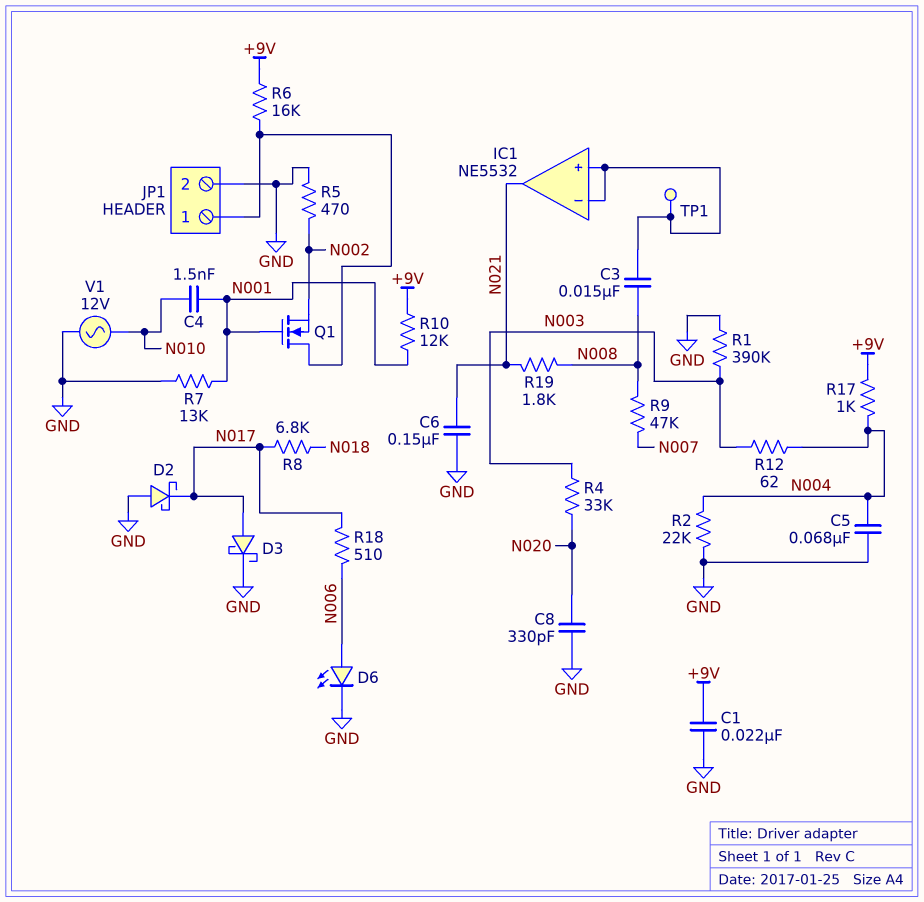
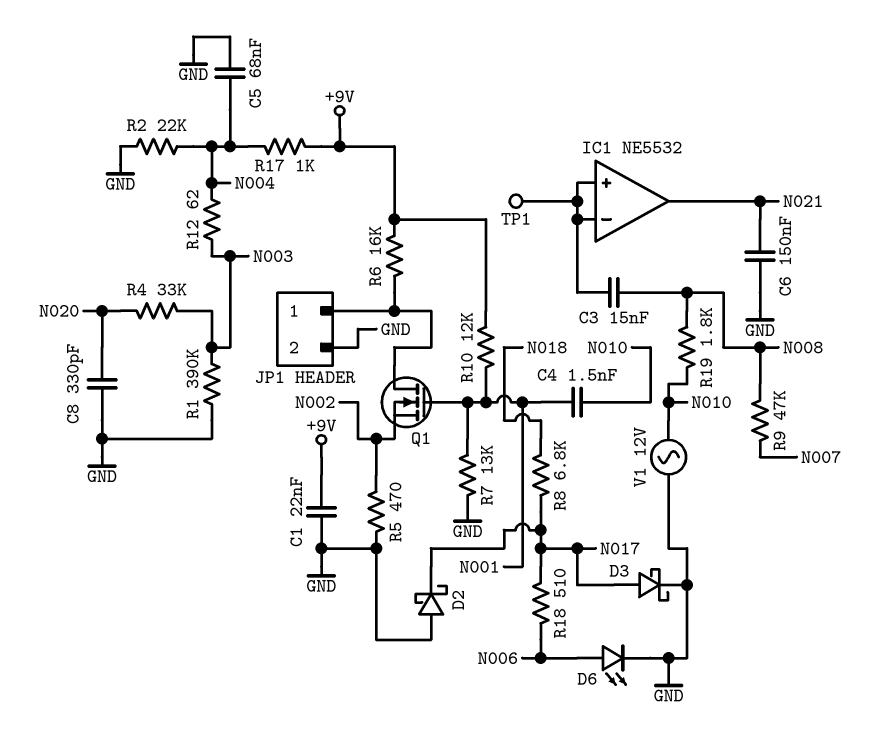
R19: 1.8k (N008, N021) -> 1.8k (N008, N010)

